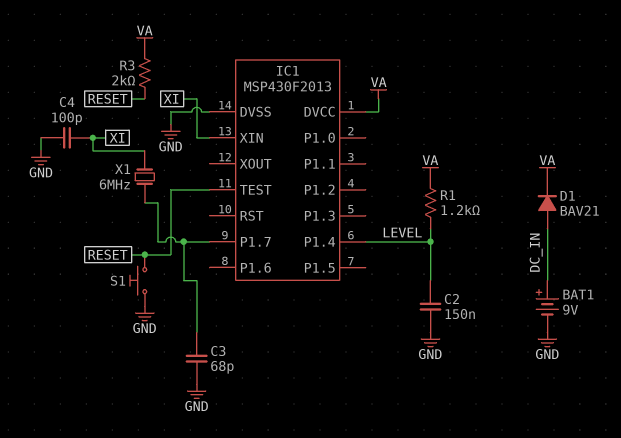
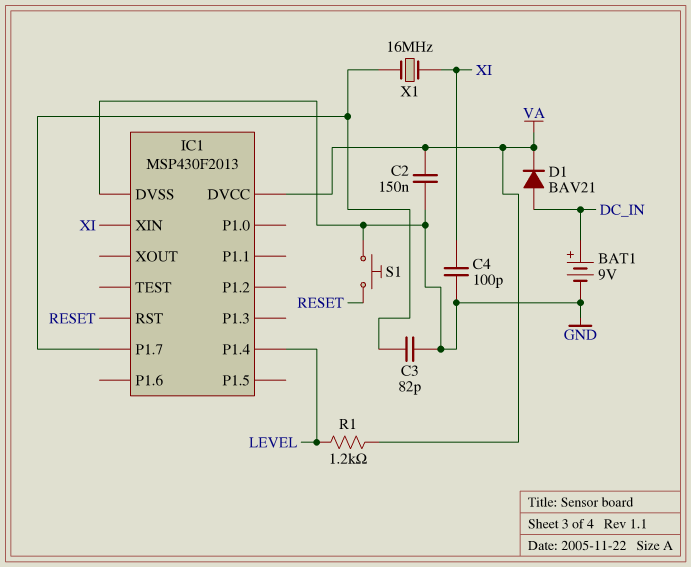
C2: 150nF (GND, LEVEL) -> 150nF (GND, VA)
C3: 68pF (GND, IC1/P1.7) -> 82pF (GND, IC1/P1.7)
IC1 pin RST: none -> RESET
IC1 pin TEST: RESET -> none
R3: 2k (RESET, VA) -> none
X1: 6MHz (IC1/P1.7, XI) -> 16MHz (IC1/P1.7, XI)

